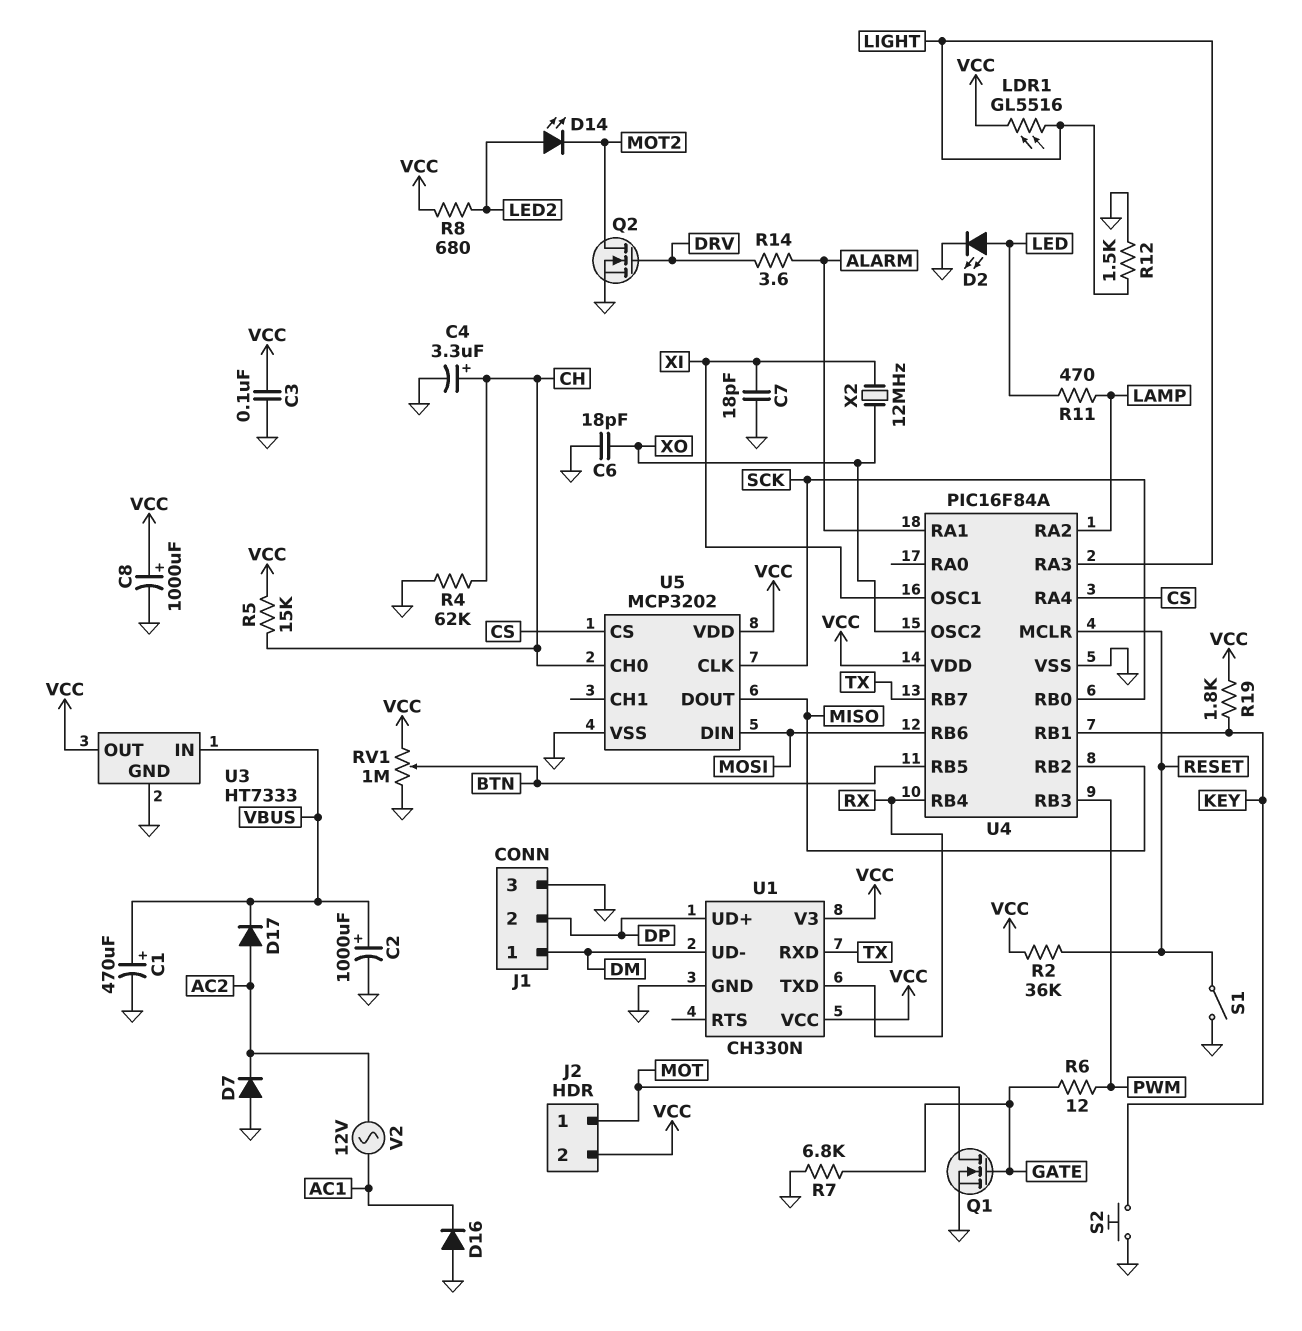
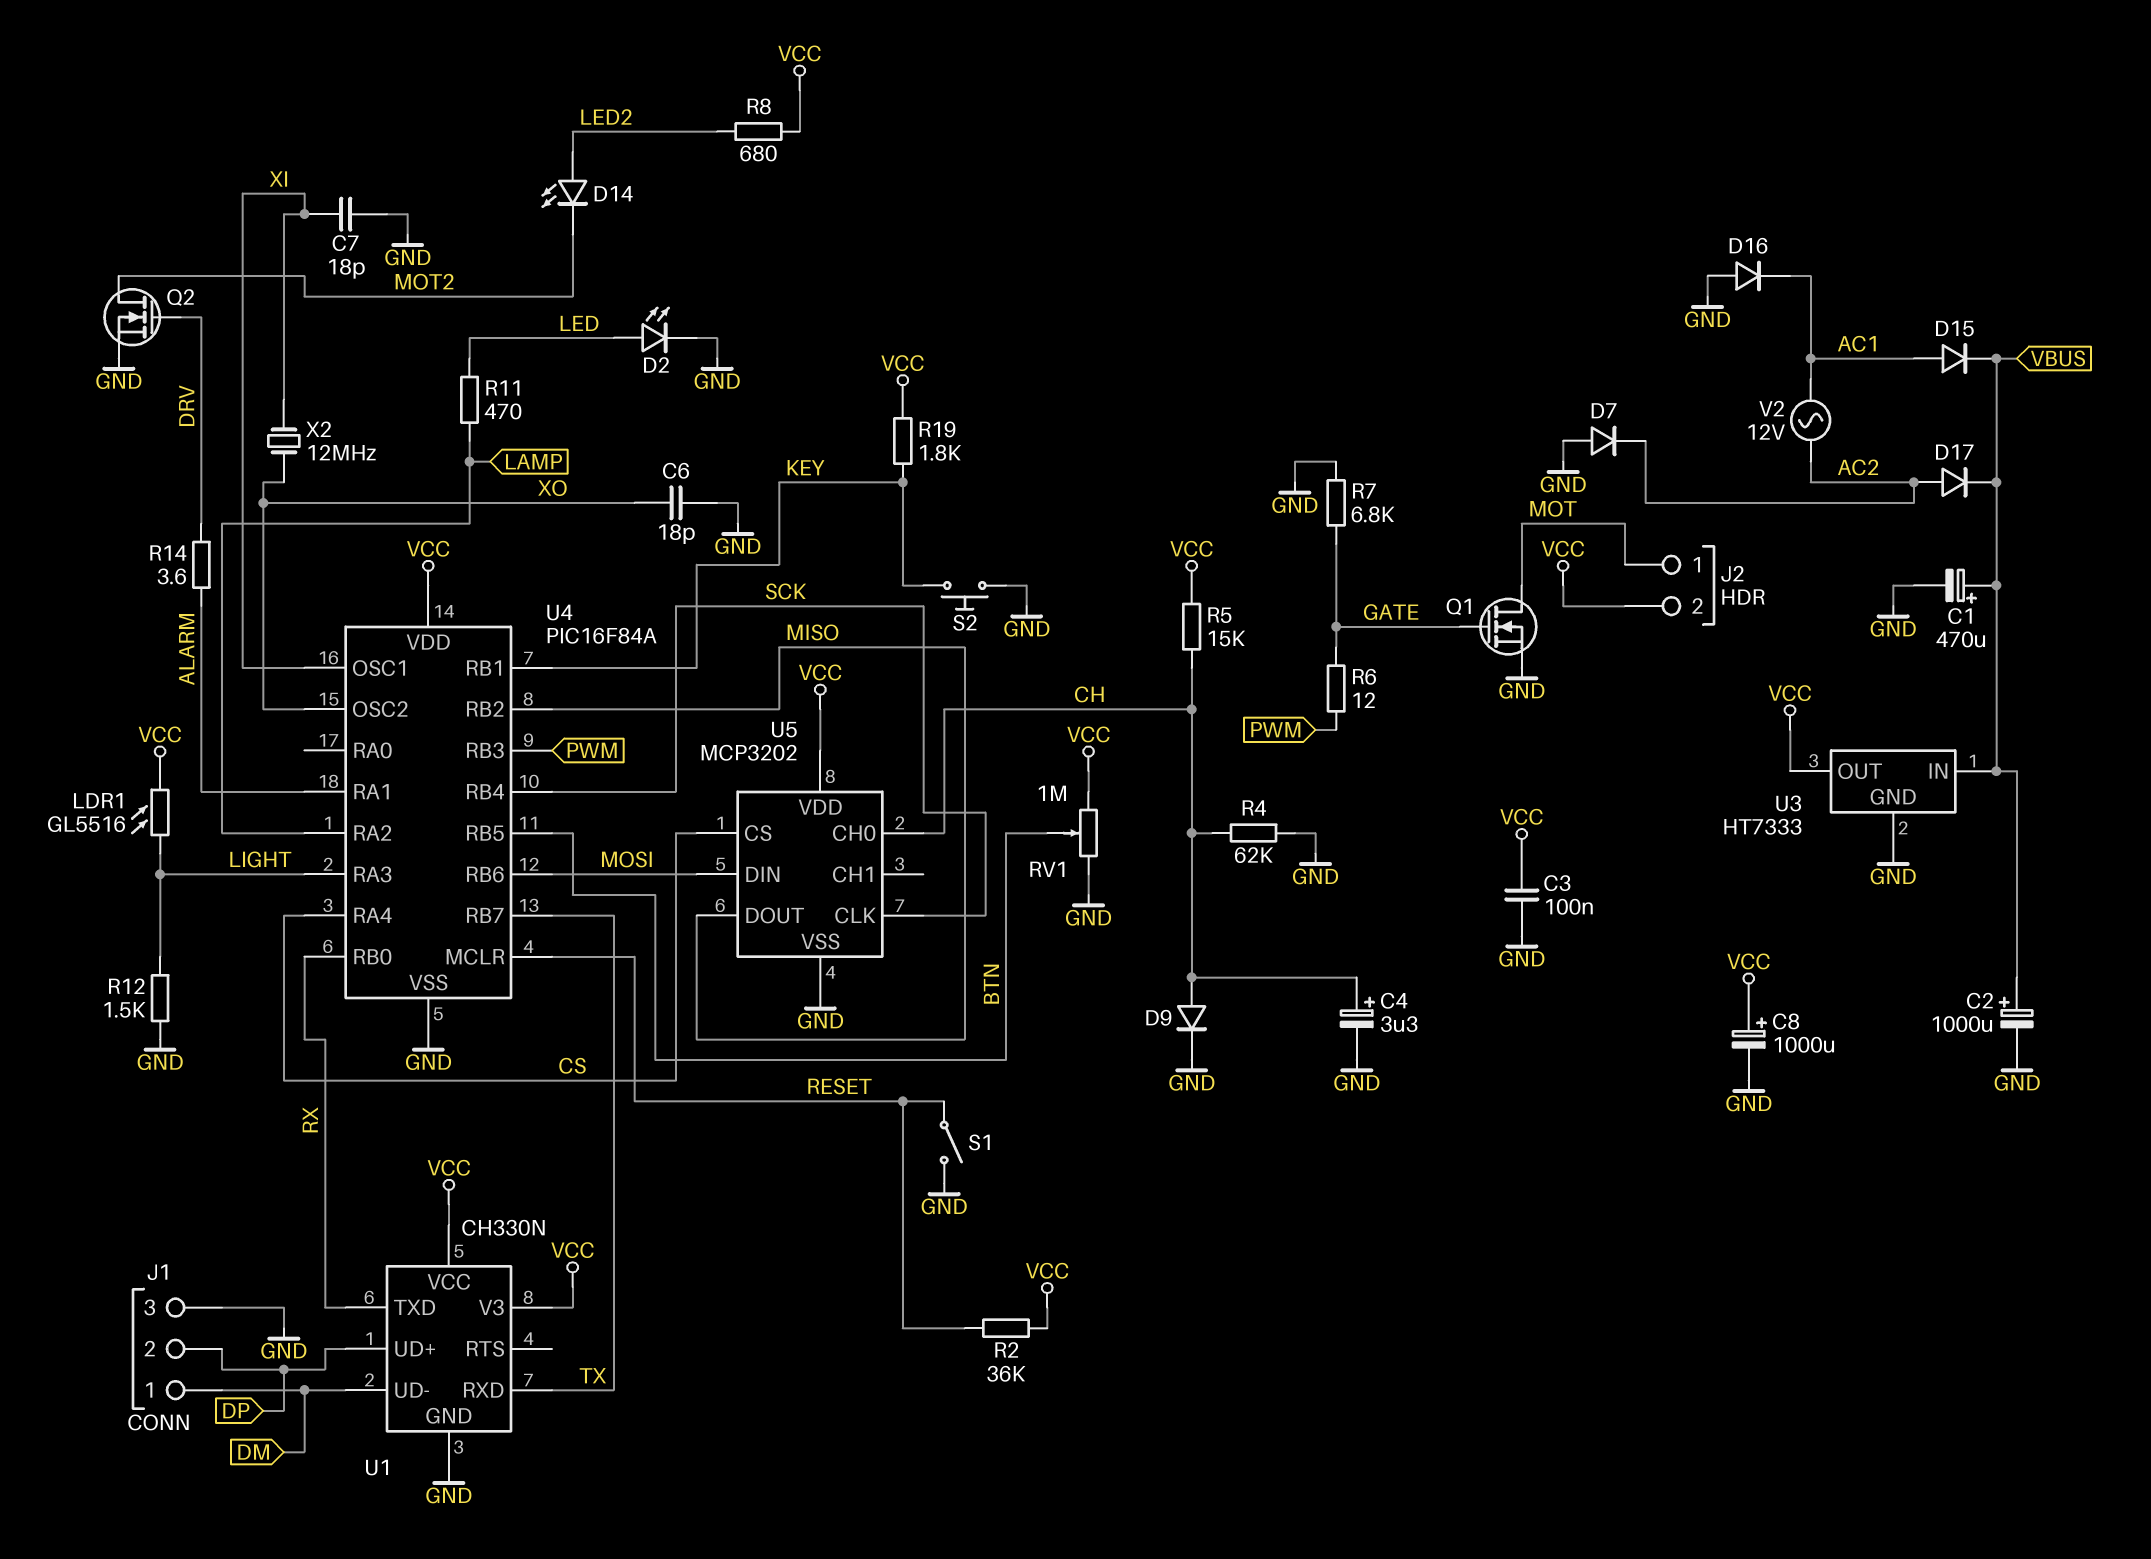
D9: none -> diode (A CH, K GND)
D15: none -> diode (A AC1, K VBUS)
U4 pin RB0: SCK -> RX
U4 pin RB4: RX -> SCK

